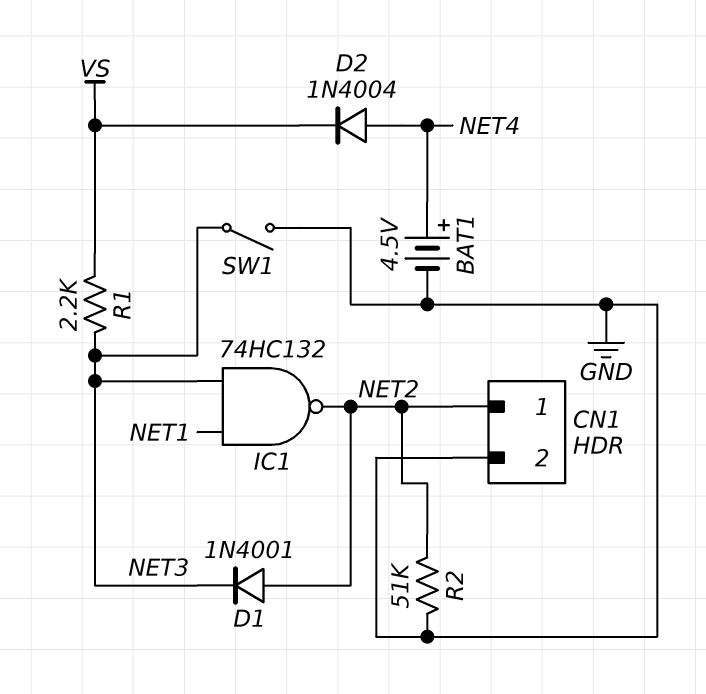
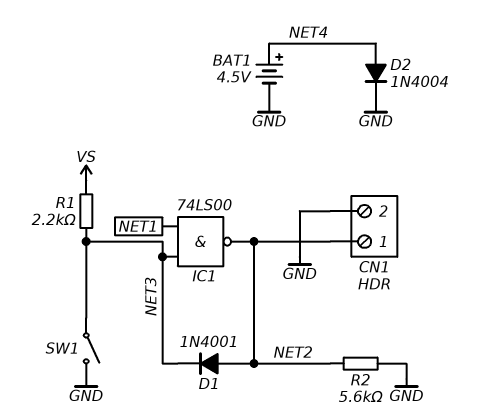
D2: diode 1N4004 (A NET4, K VS) -> diode 1N4004 (A NET4, K GND)
IC1: NAND 74HC132 (in NET1, in NET3, out NET2) -> NAND 74LS00 (in NET1, in NET3, out NET2)
R2: 51k (GND, NET2) -> 5.6k (GND, NET2)

